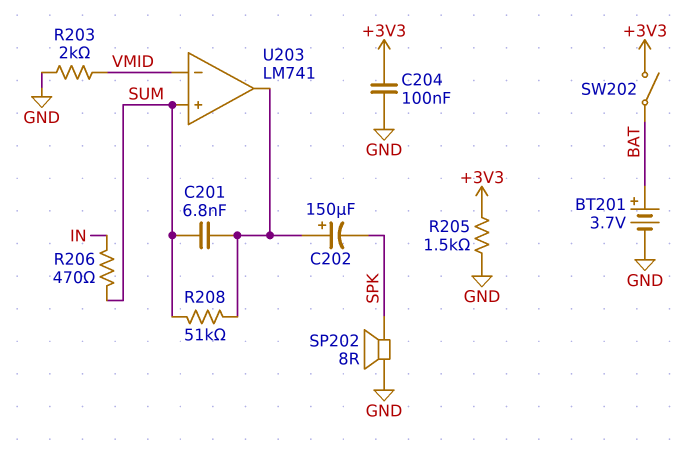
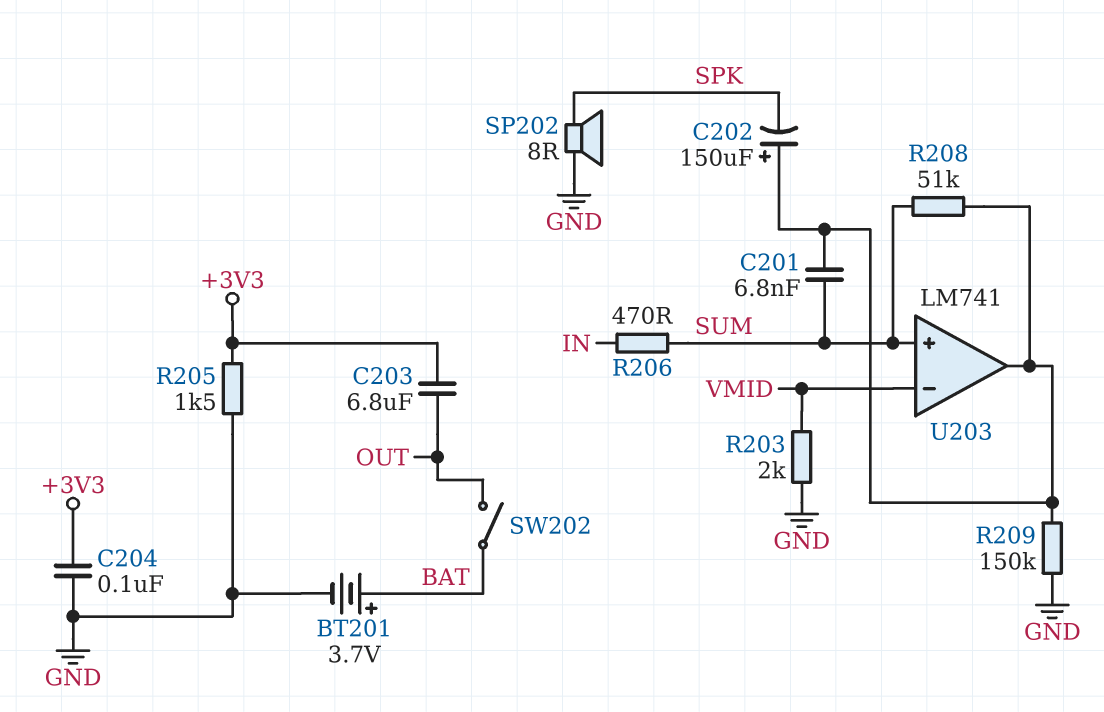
C203: none -> 6.8uF (+3V3, OUT)
R209: none -> 150k (GND, U203/out)
SW202: switch (+3V3, BAT) -> switch (BAT, OUT)

